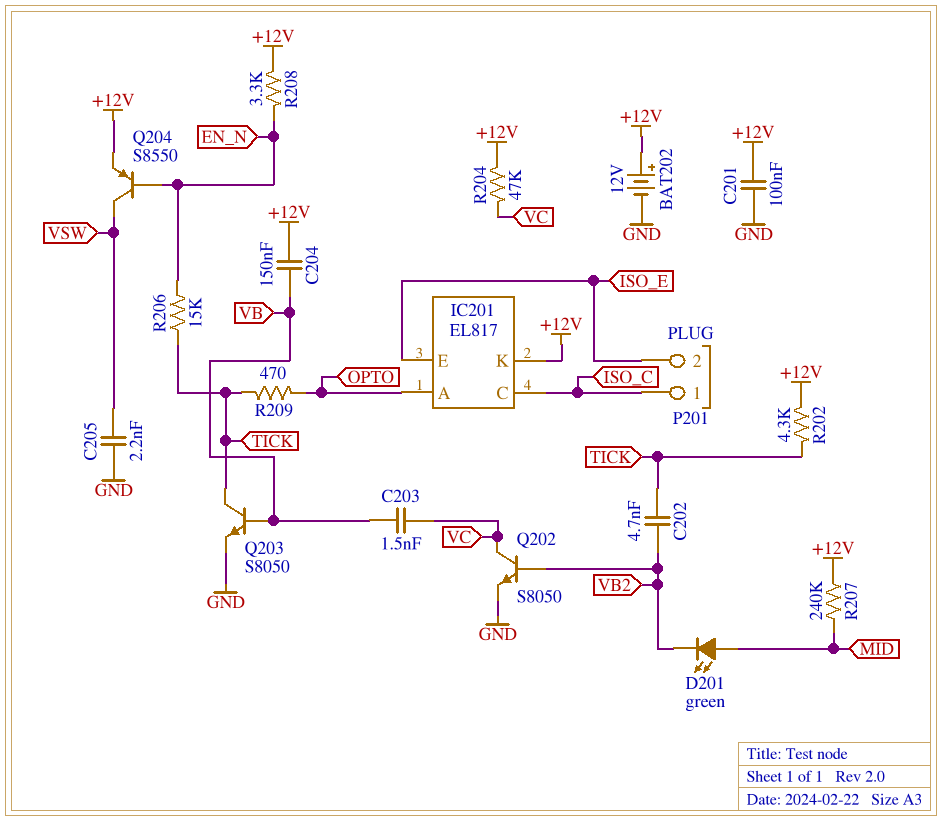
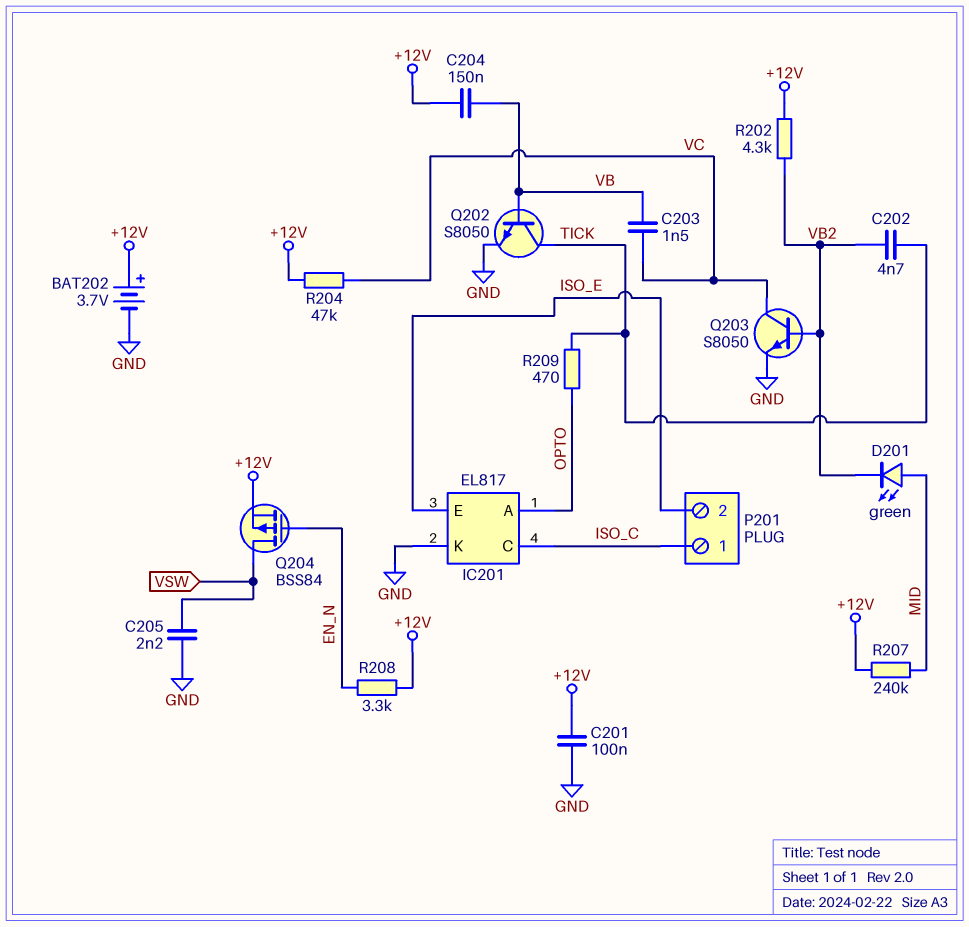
BAT202: 12V (plus +12V, minus GND) -> 3.7V (plus +12V, minus GND)
IC201 pin K: +12V -> GND
Q202: NPN S8050 (B VB2, C VC, E GND) -> NPN S8050 (B VB, C TICK, E GND)
Q203: NPN S8050 (B VB, C TICK, E GND) -> NPN S8050 (B VB2, C VC, E GND)
Q204: PNP S8550 (B EN_N, C VSW, E +12V) -> PMOS BSS84 (G EN_N, D VSW, S +12V)
R202: 4.3k (+12V, TICK) -> 4.3k (+12V, VB2)
R206: 15k (EN_N, TICK) -> none

